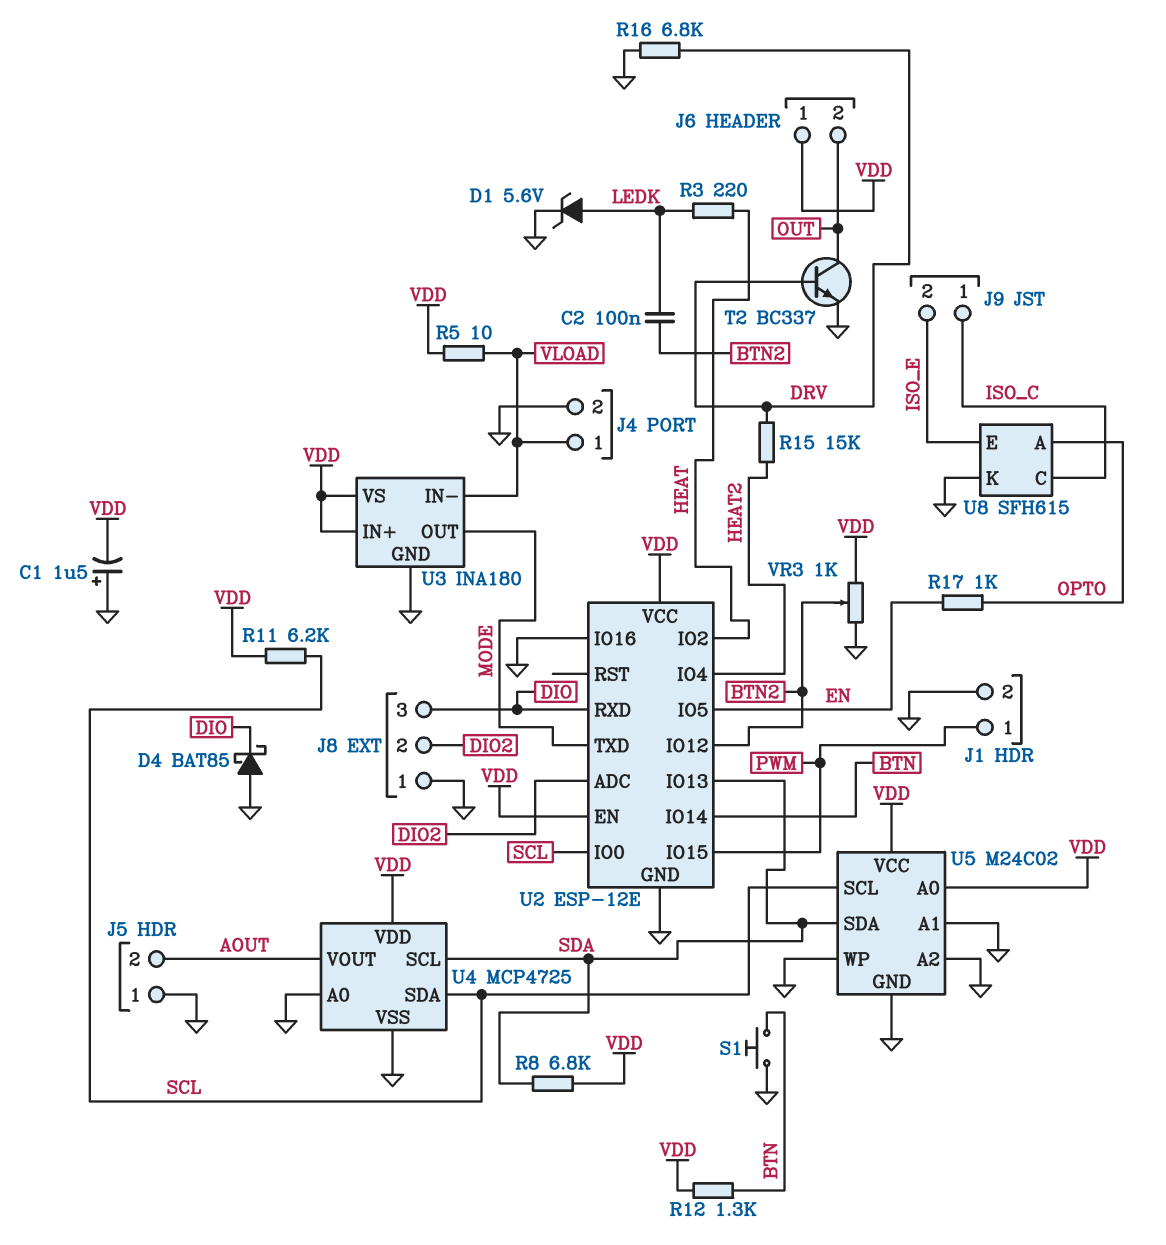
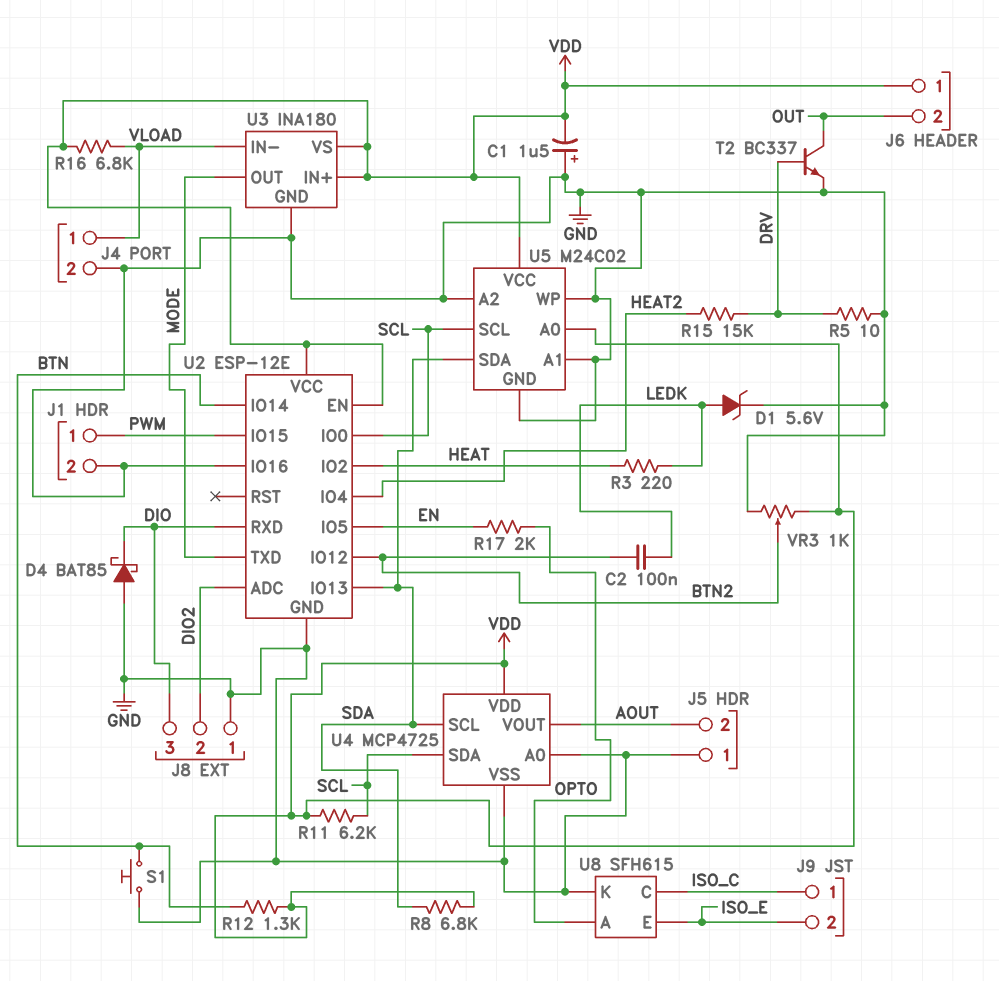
R5: 10 (VDD, VLOAD) -> 10 (DRV, GND)
R16: 6.8k (DRV, GND) -> 6.8k (VDD, VLOAD)
R17: 1k (EN, OPTO) -> 2k (EN, OPTO)

